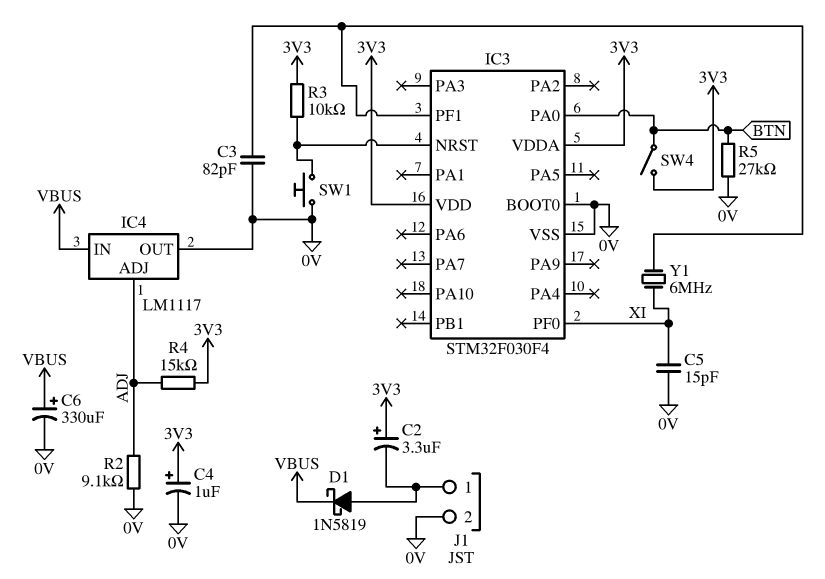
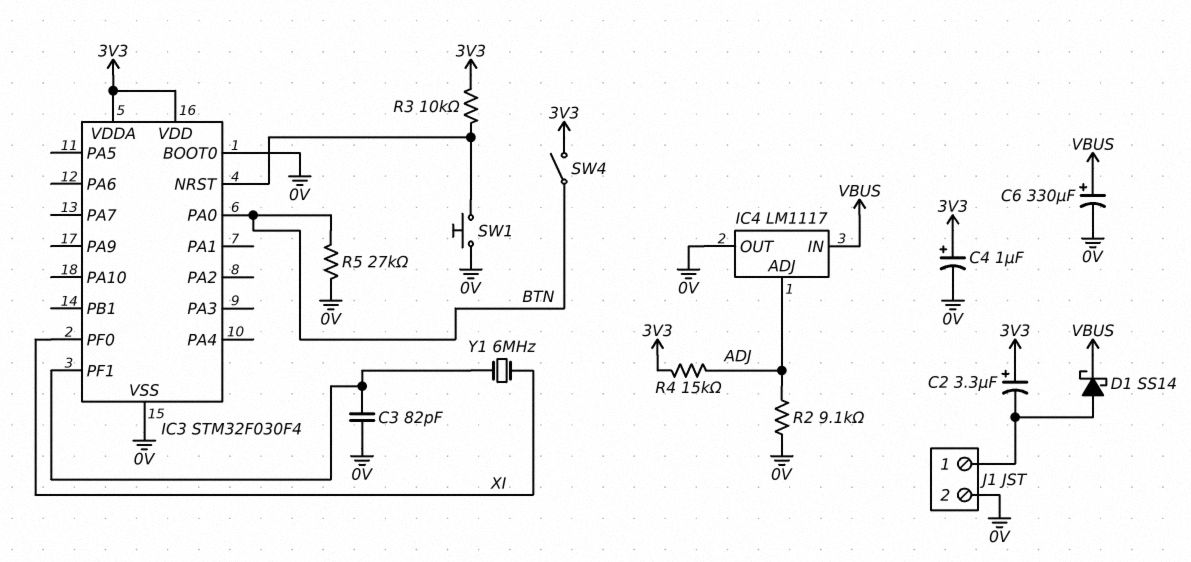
C5: 15pF (0V, XI) -> none
D1: schottky 1N5819 (A J1/1, K VBUS) -> schottky SS14 (A J1/1, K VBUS)

